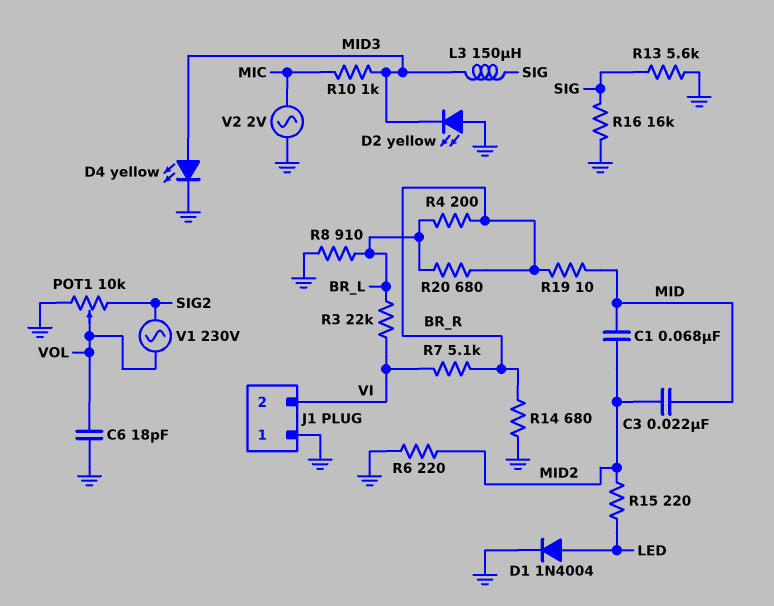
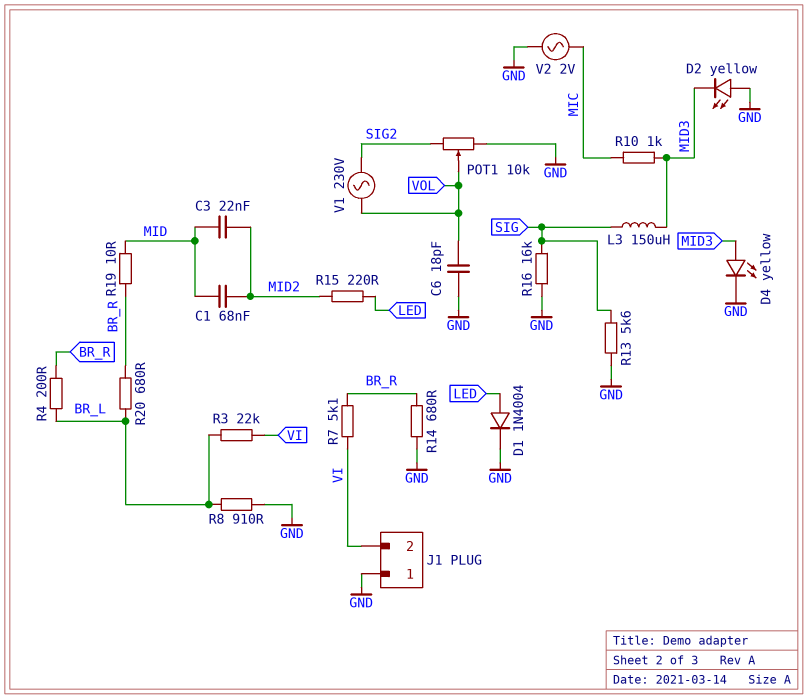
R6: 220 (GND, MID2) -> none

